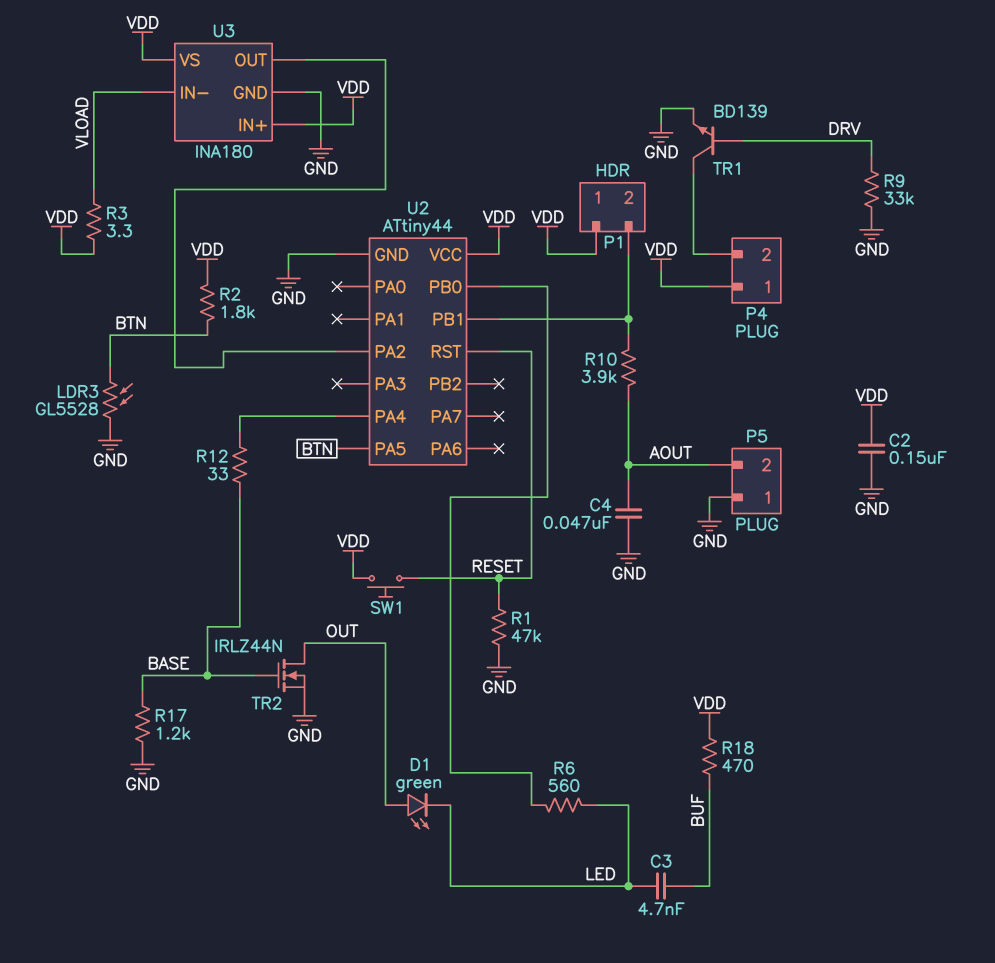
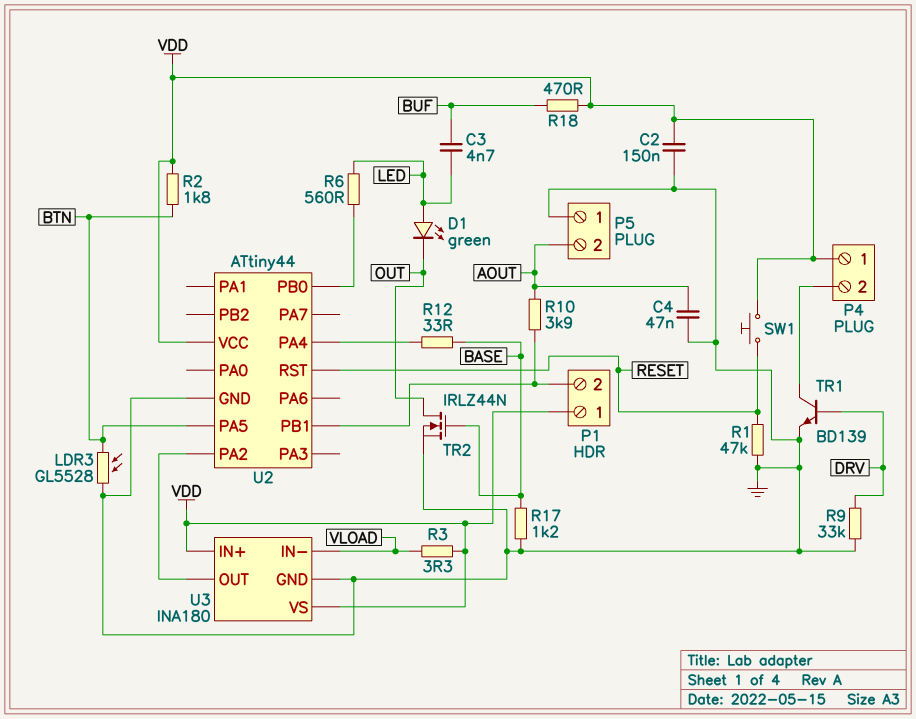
D1: LED green (A OUT, K LED) -> LED green (A LED, K OUT)

